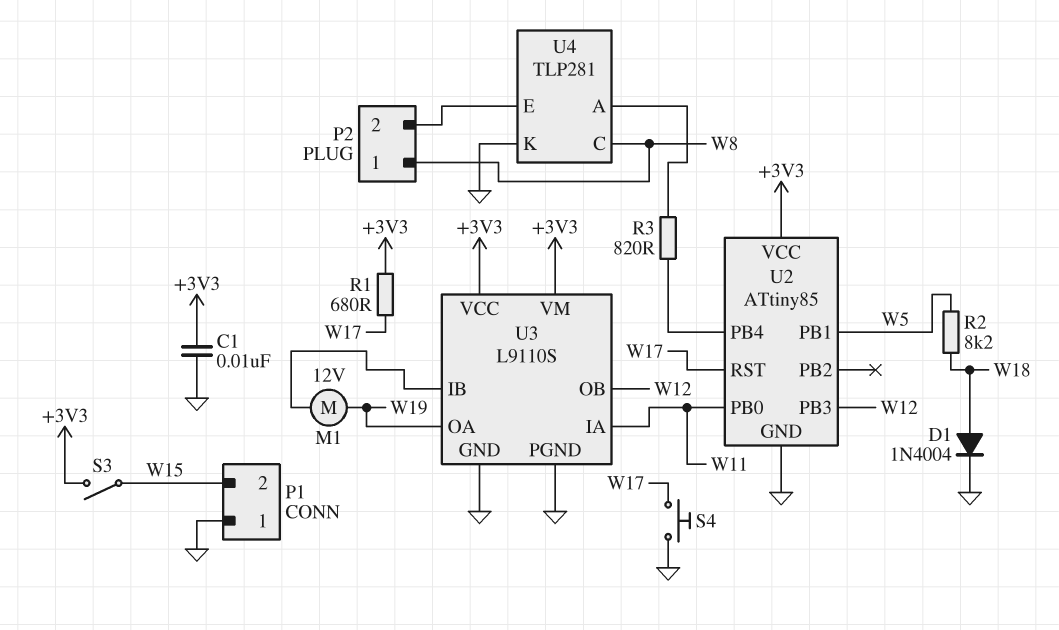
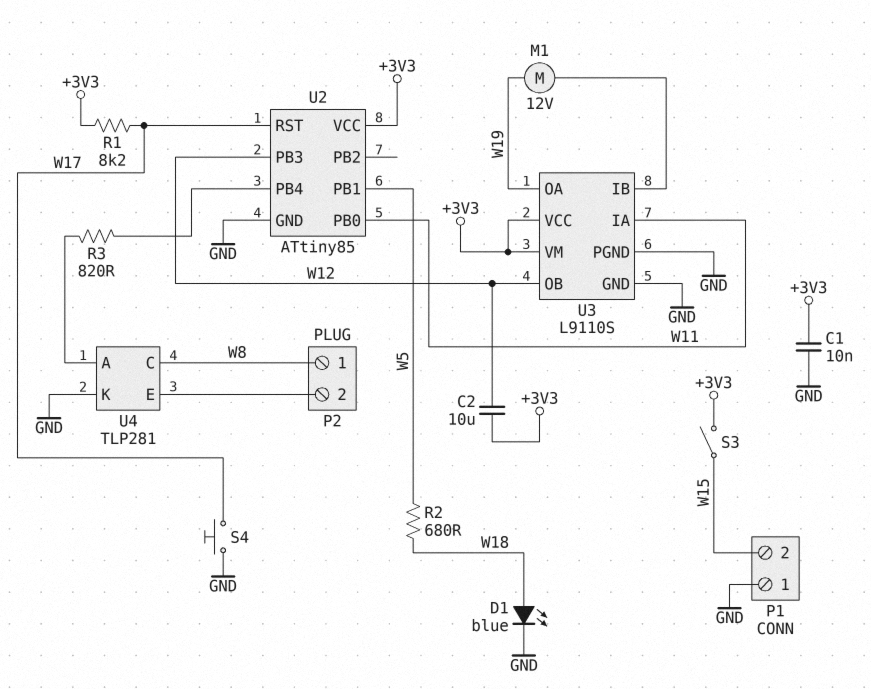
C2: none -> 10uF (+3V3, W12)
D1: diode 1N4004 (A W18, K GND) -> LED blue (A W18, K GND)
R1: 680 (+3V3, W17) -> 8.2k (+3V3, W17)
R2: 8.2k (W5, W18) -> 680 (W5, W18)

